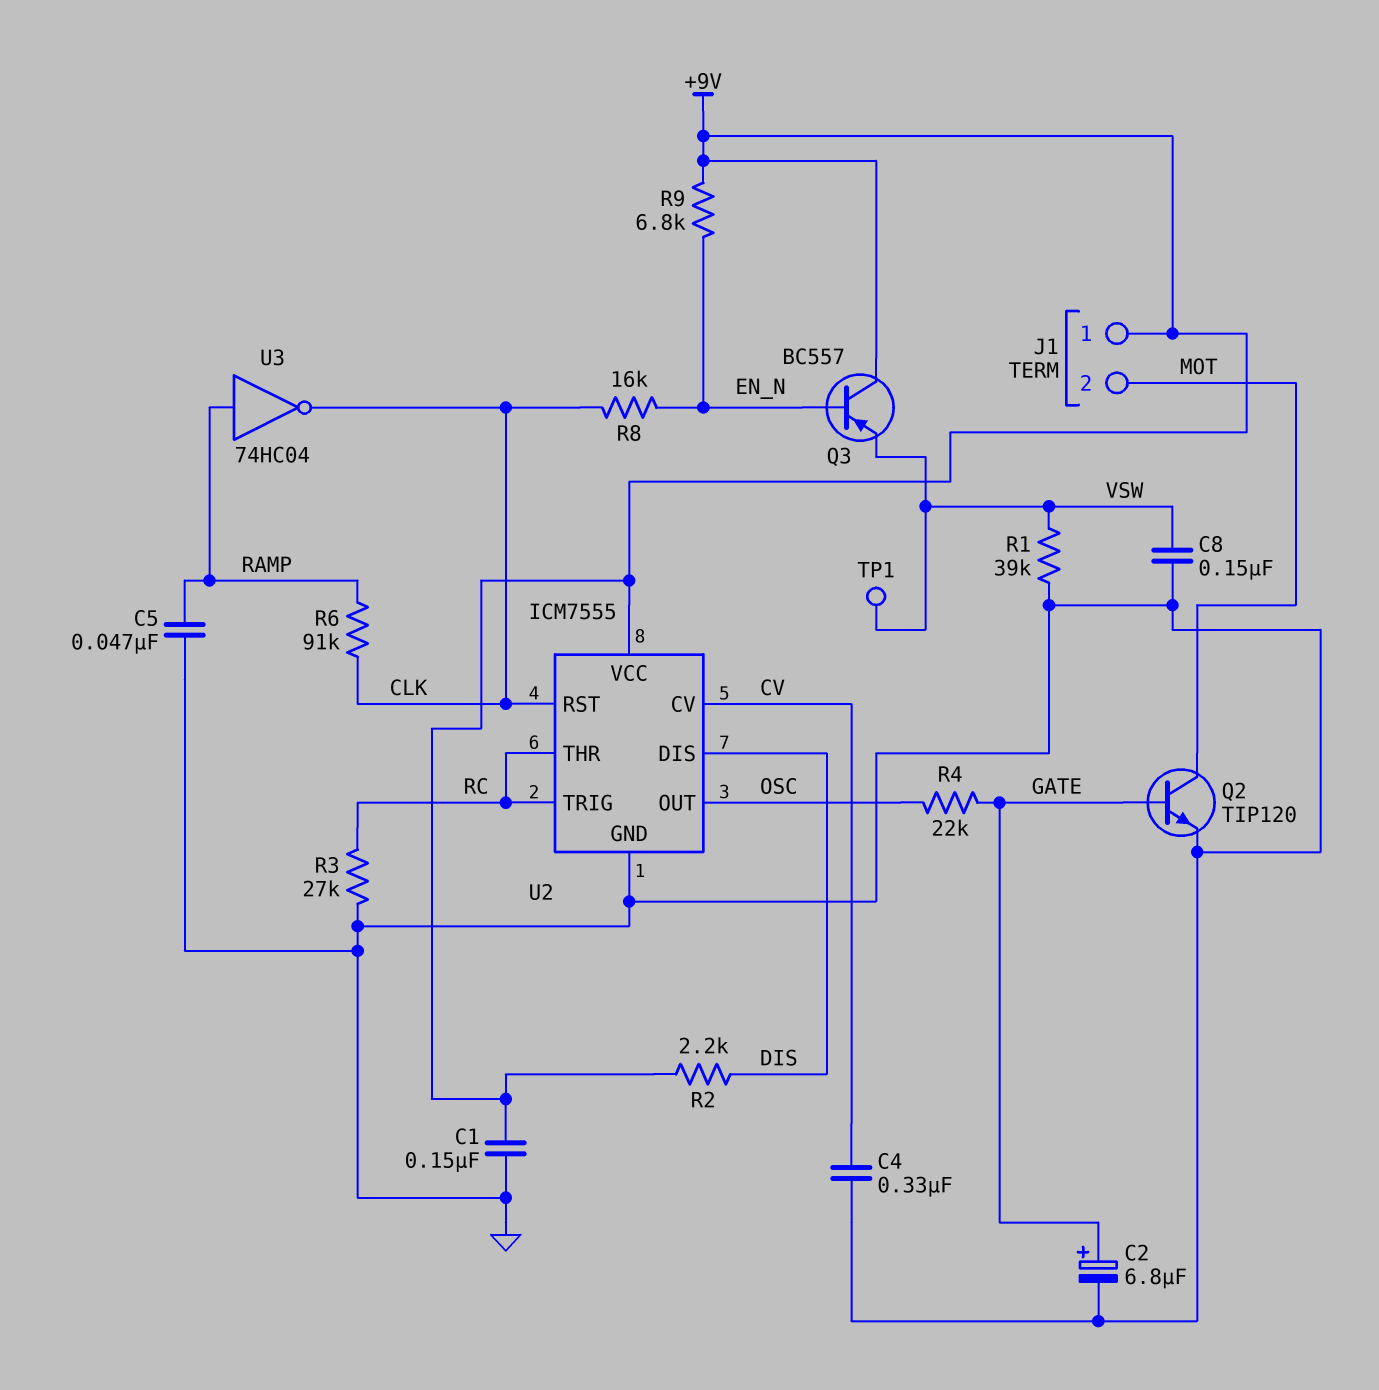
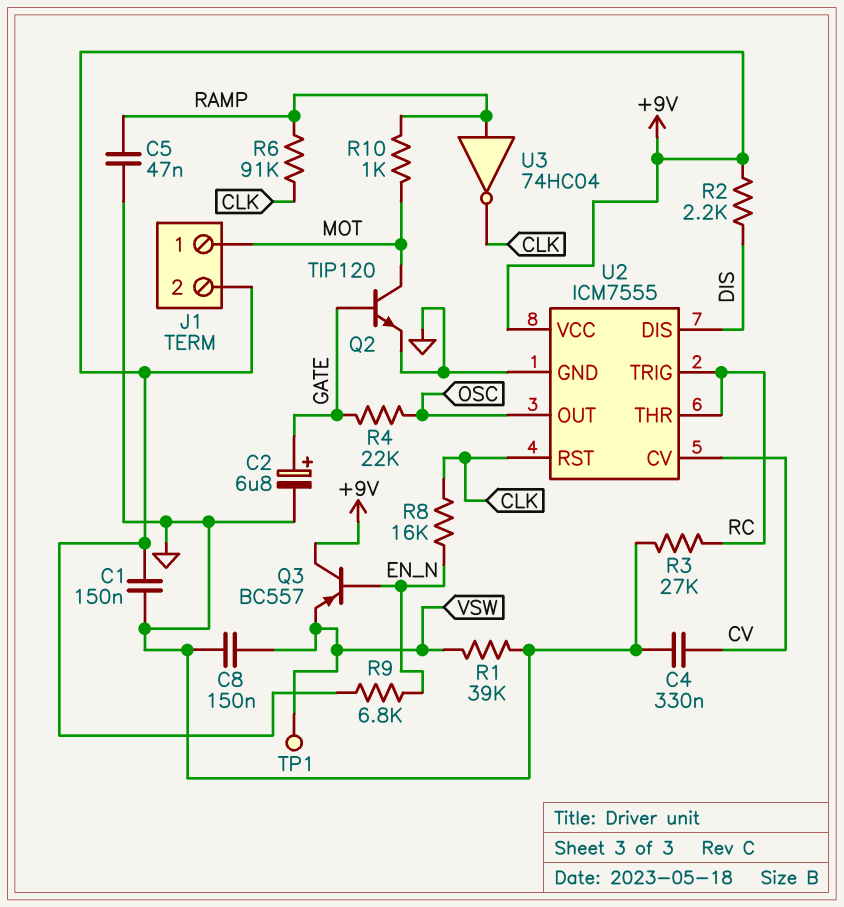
J1 pin 1: +9V -> MOT
J1 pin 2: MOT -> +9V
R10: none -> 1k (MOT, RAMP)

